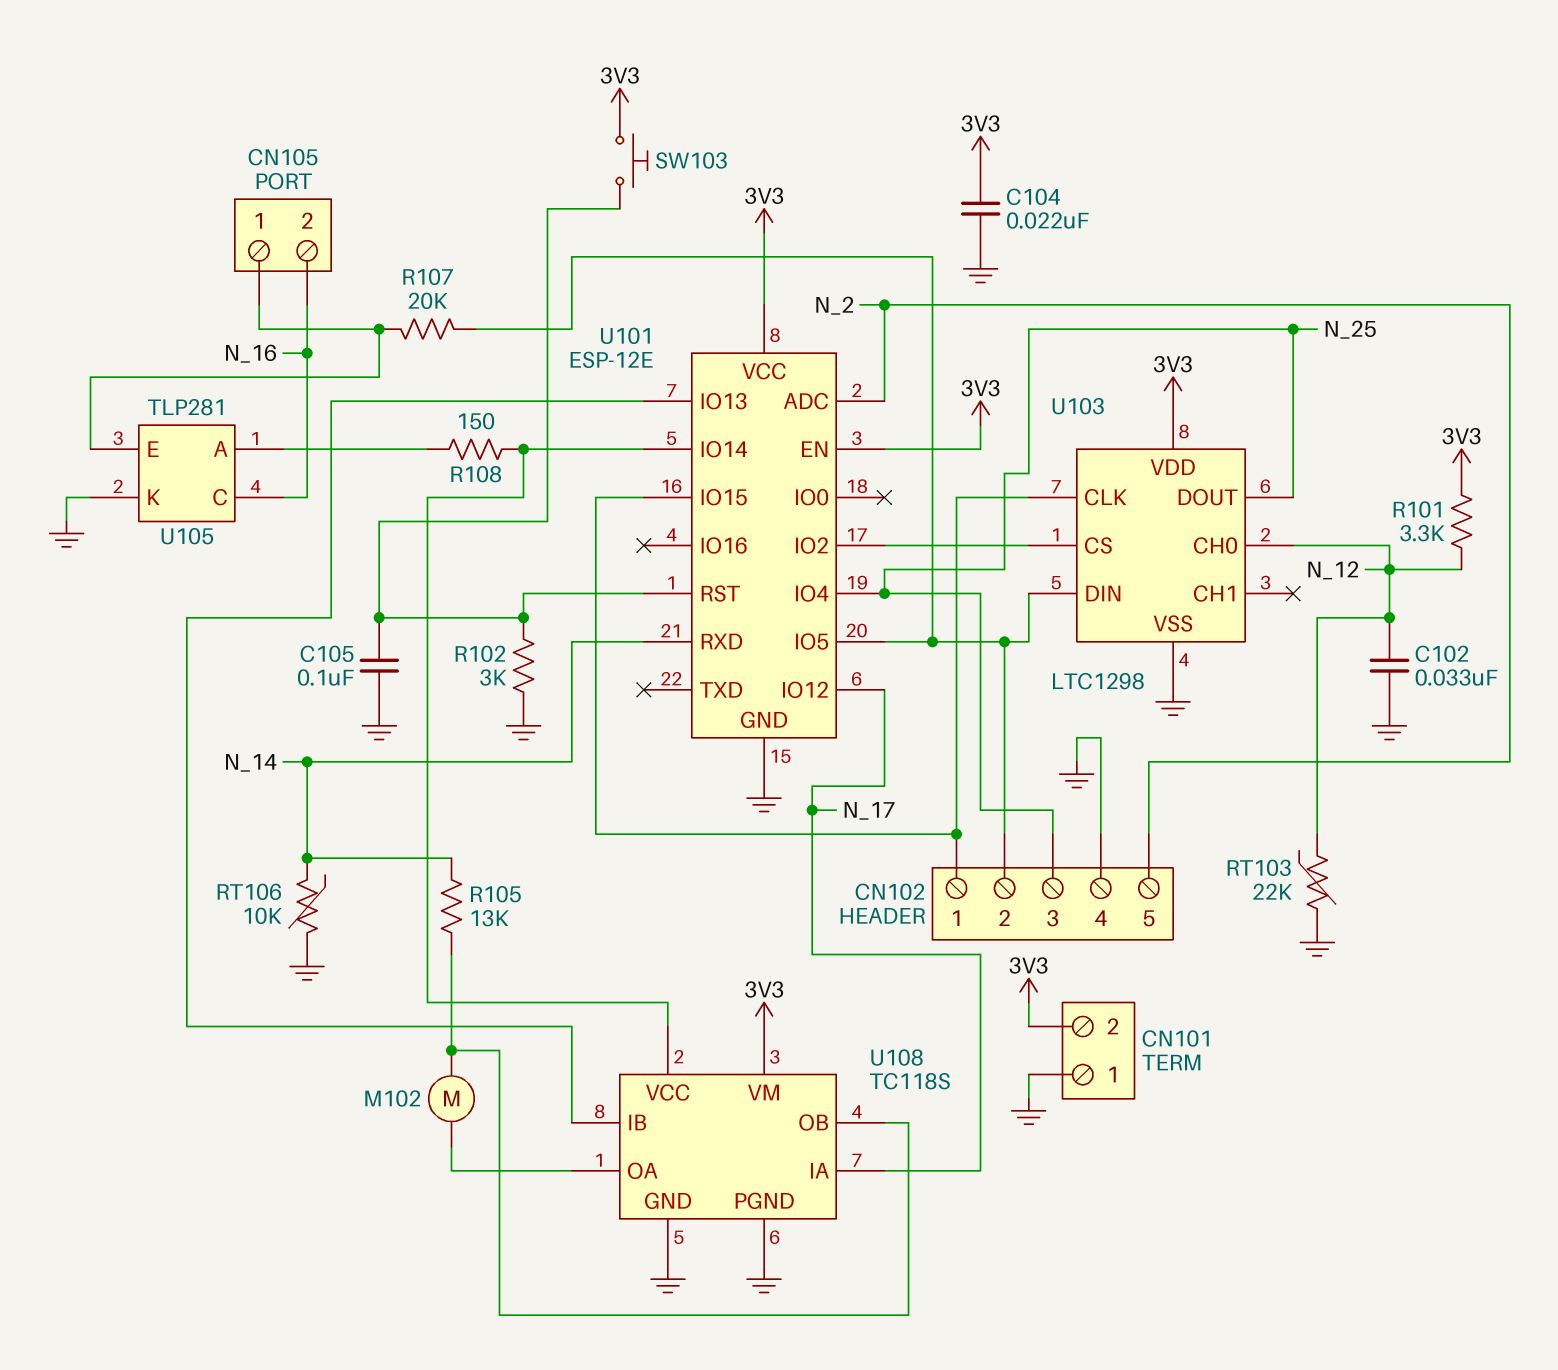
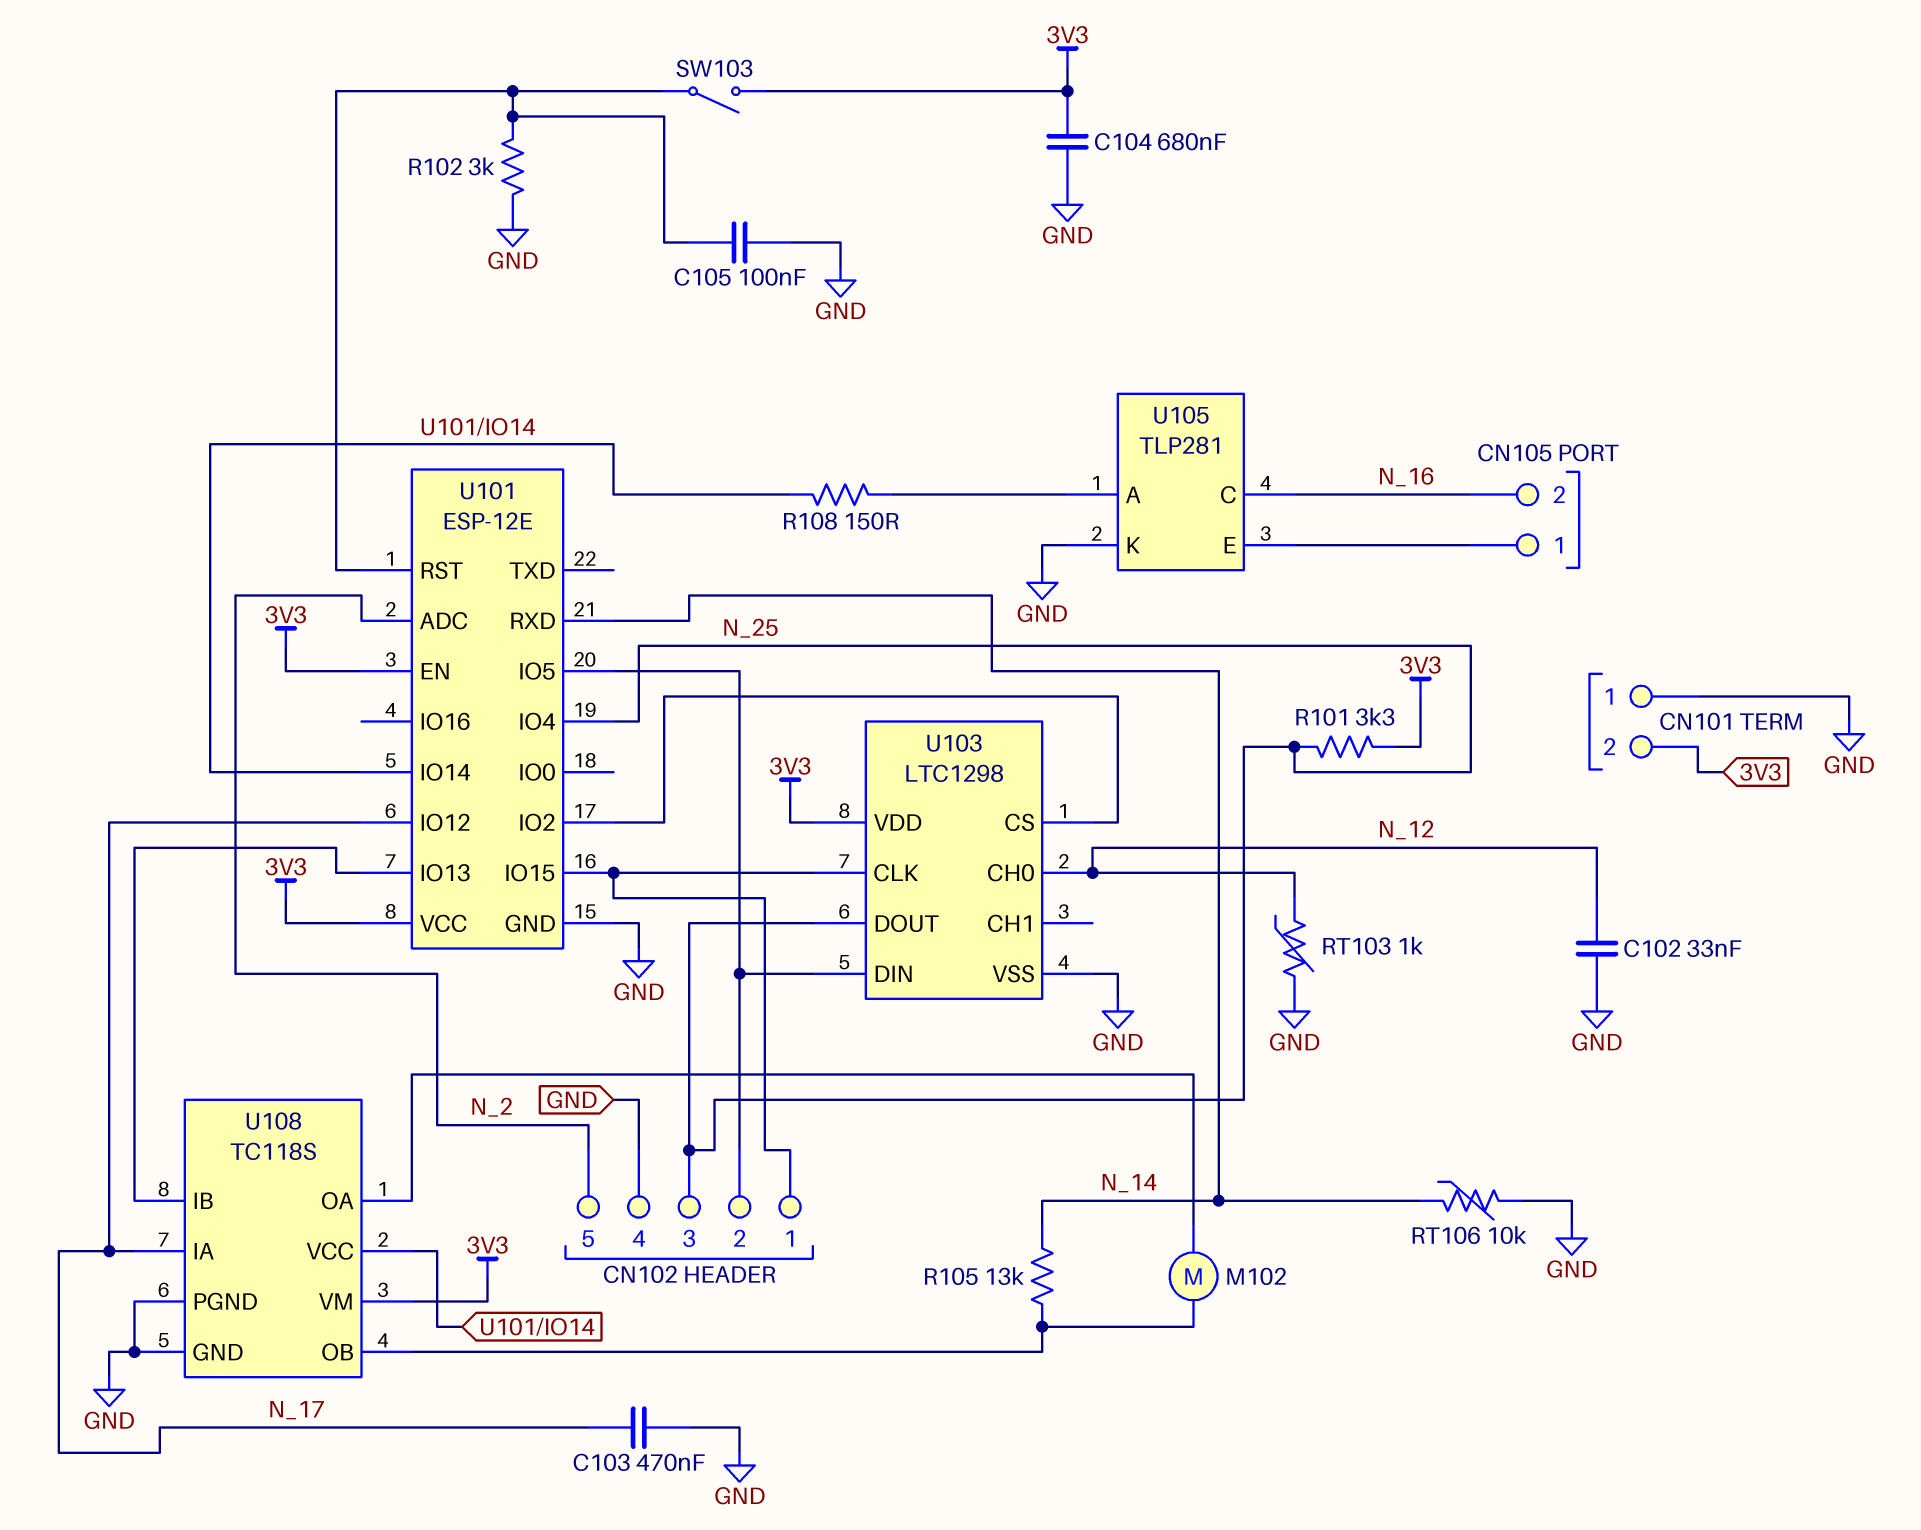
C103: none -> 470nF (GND, N_17)
C104: 22nF (3V3, GND) -> 680nF (3V3, GND)
R101: 3.3k (3V3, N_12) -> 3.3k (3V3, N_25)
R107: 20k (CN102/2, CN105/1) -> none
RT103: 22k (GND, N_12) -> 1k (GND, N_12)
SW103: button (3V3, U101/RST) -> switch (3V3, U101/RST)

